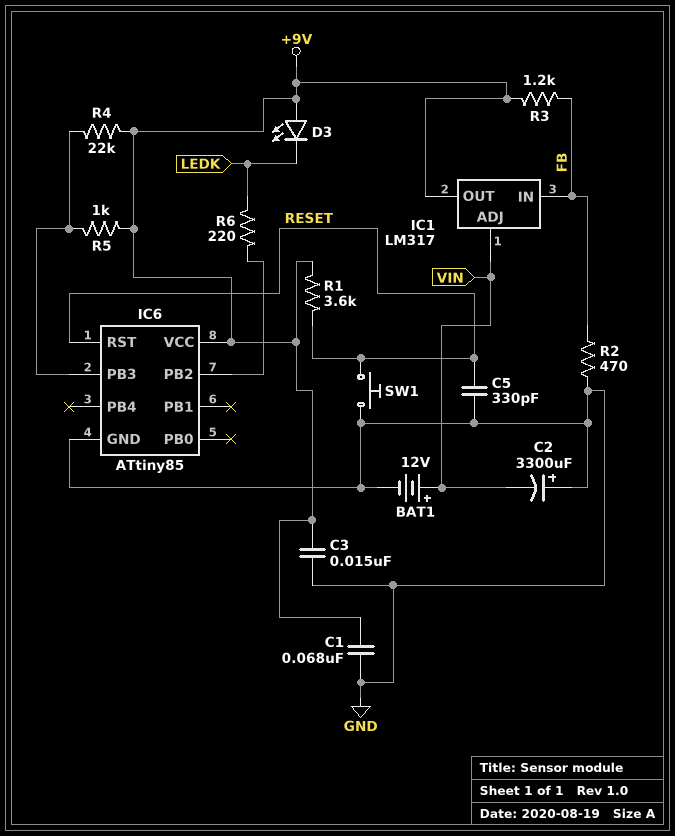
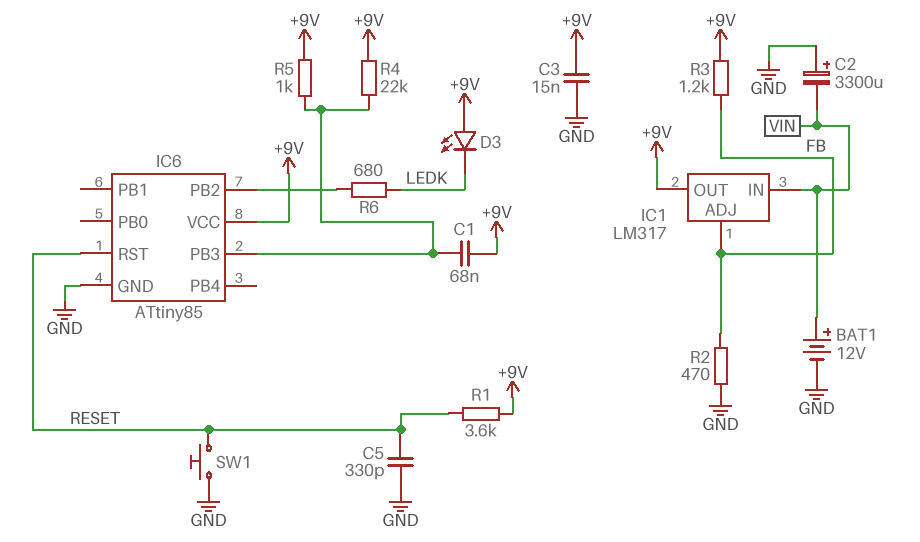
C1: 68nF (+9V, GND) -> 68nF (+9V, IC6/PB3)
IC1 pin ADJ: VIN -> FB
IC1 pin IN: FB -> VIN
R6: 220 (IC6/PB2, LEDK) -> 680 (IC6/PB2, LEDK)

